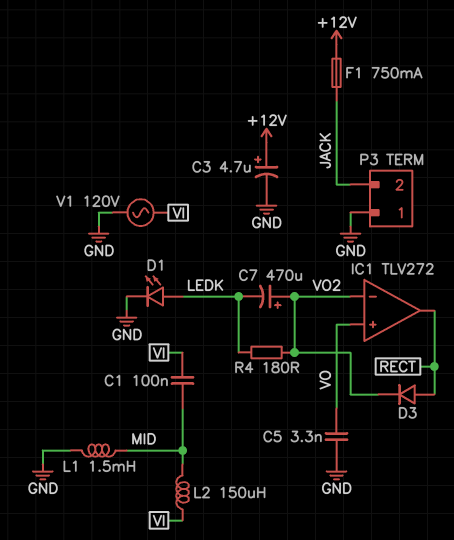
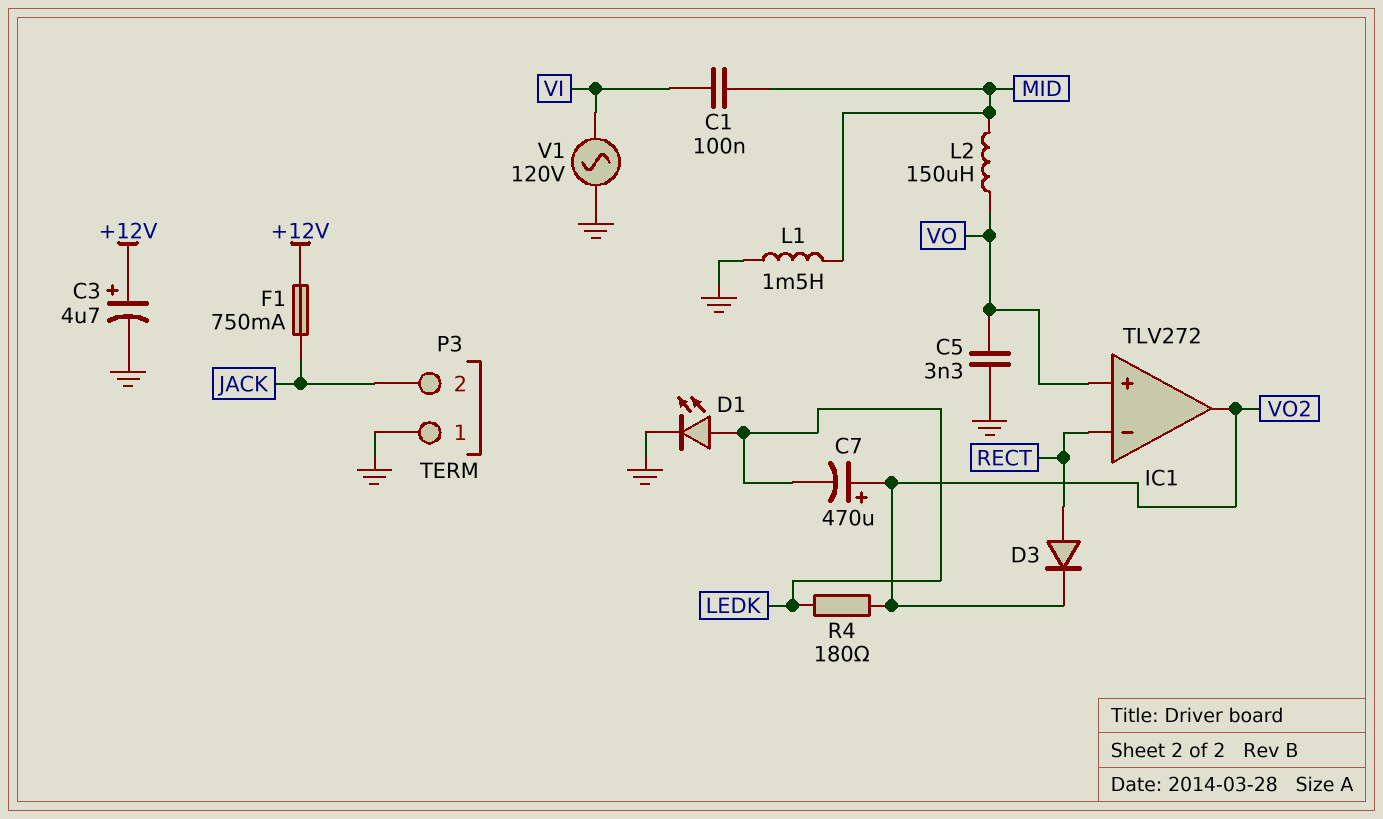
IC1 pin in-: VO2 -> RECT
IC1 pin out: RECT -> VO2
L2: 150uH (MID, VI) -> 150uH (MID, VO)

